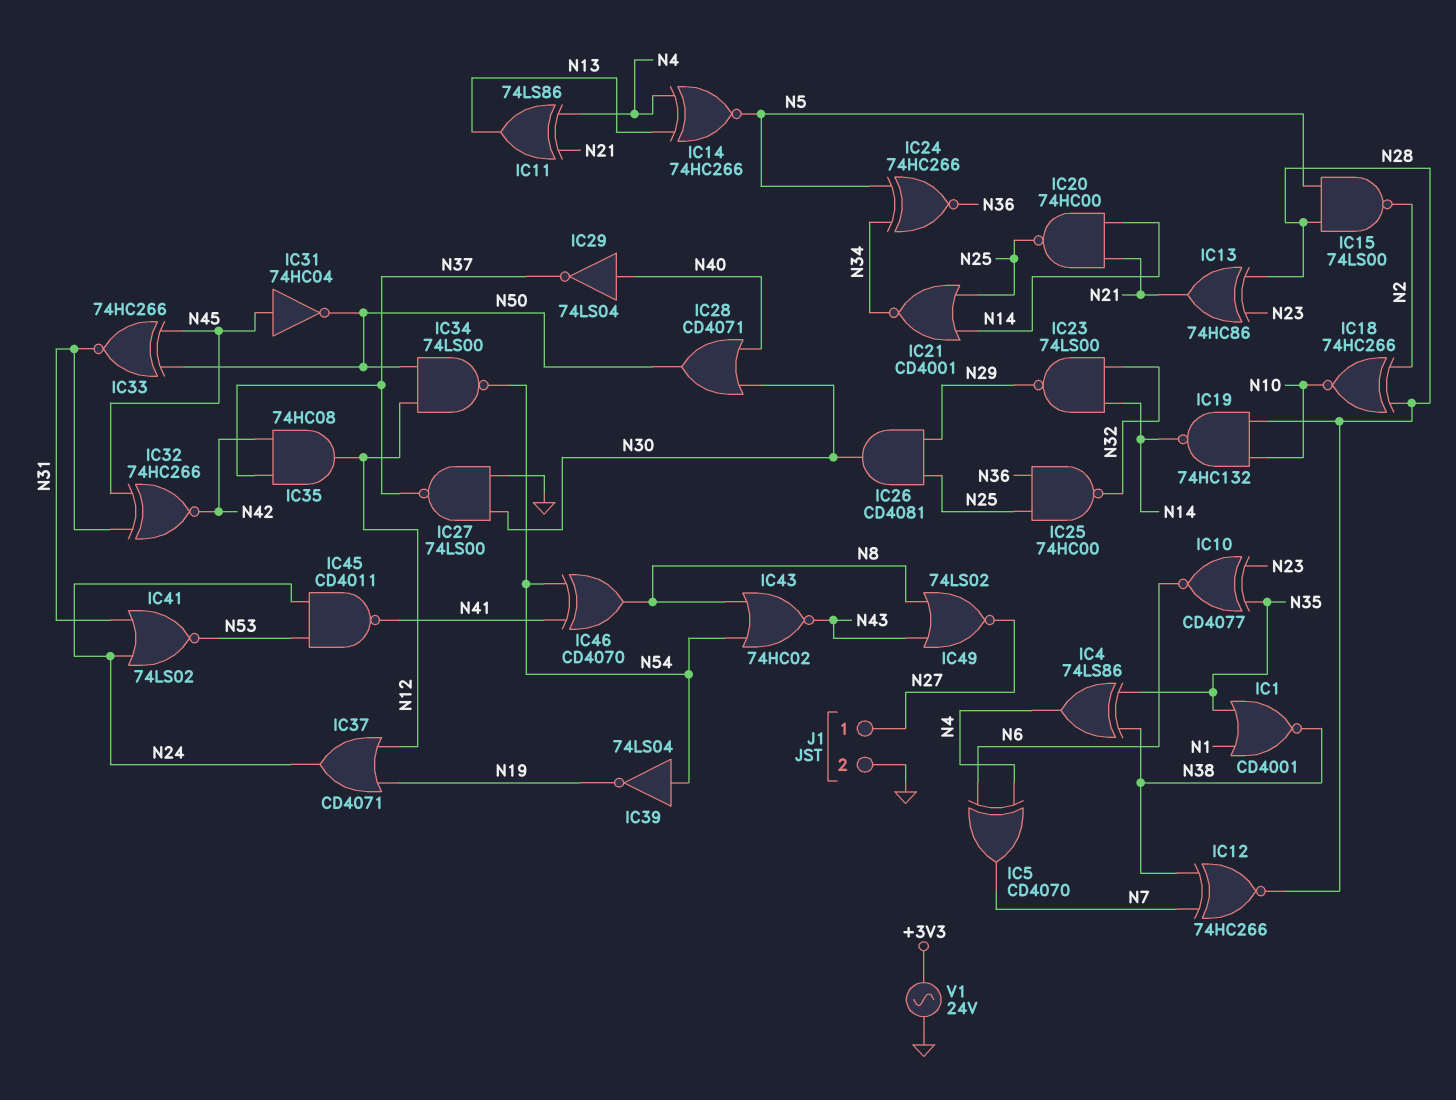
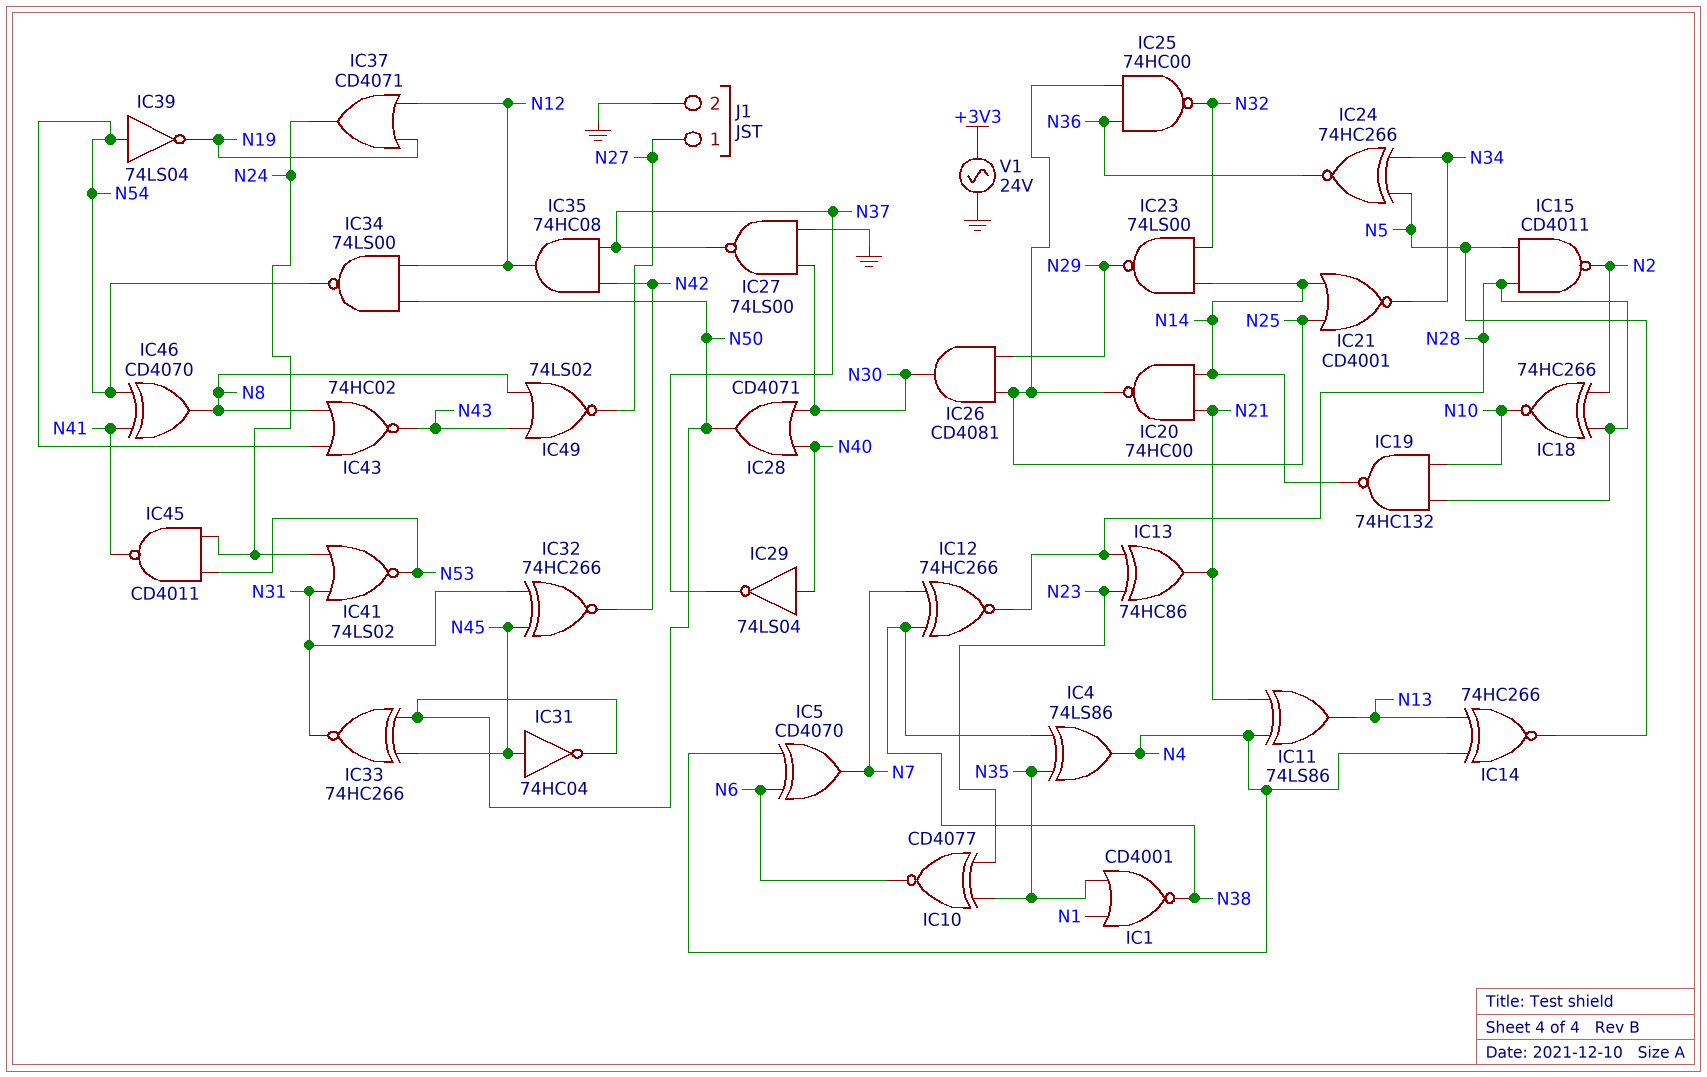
IC15: NAND 74LS00 (in N5, in N28, out N2) -> NAND CD4011 (in N5, in N28, out N2)

